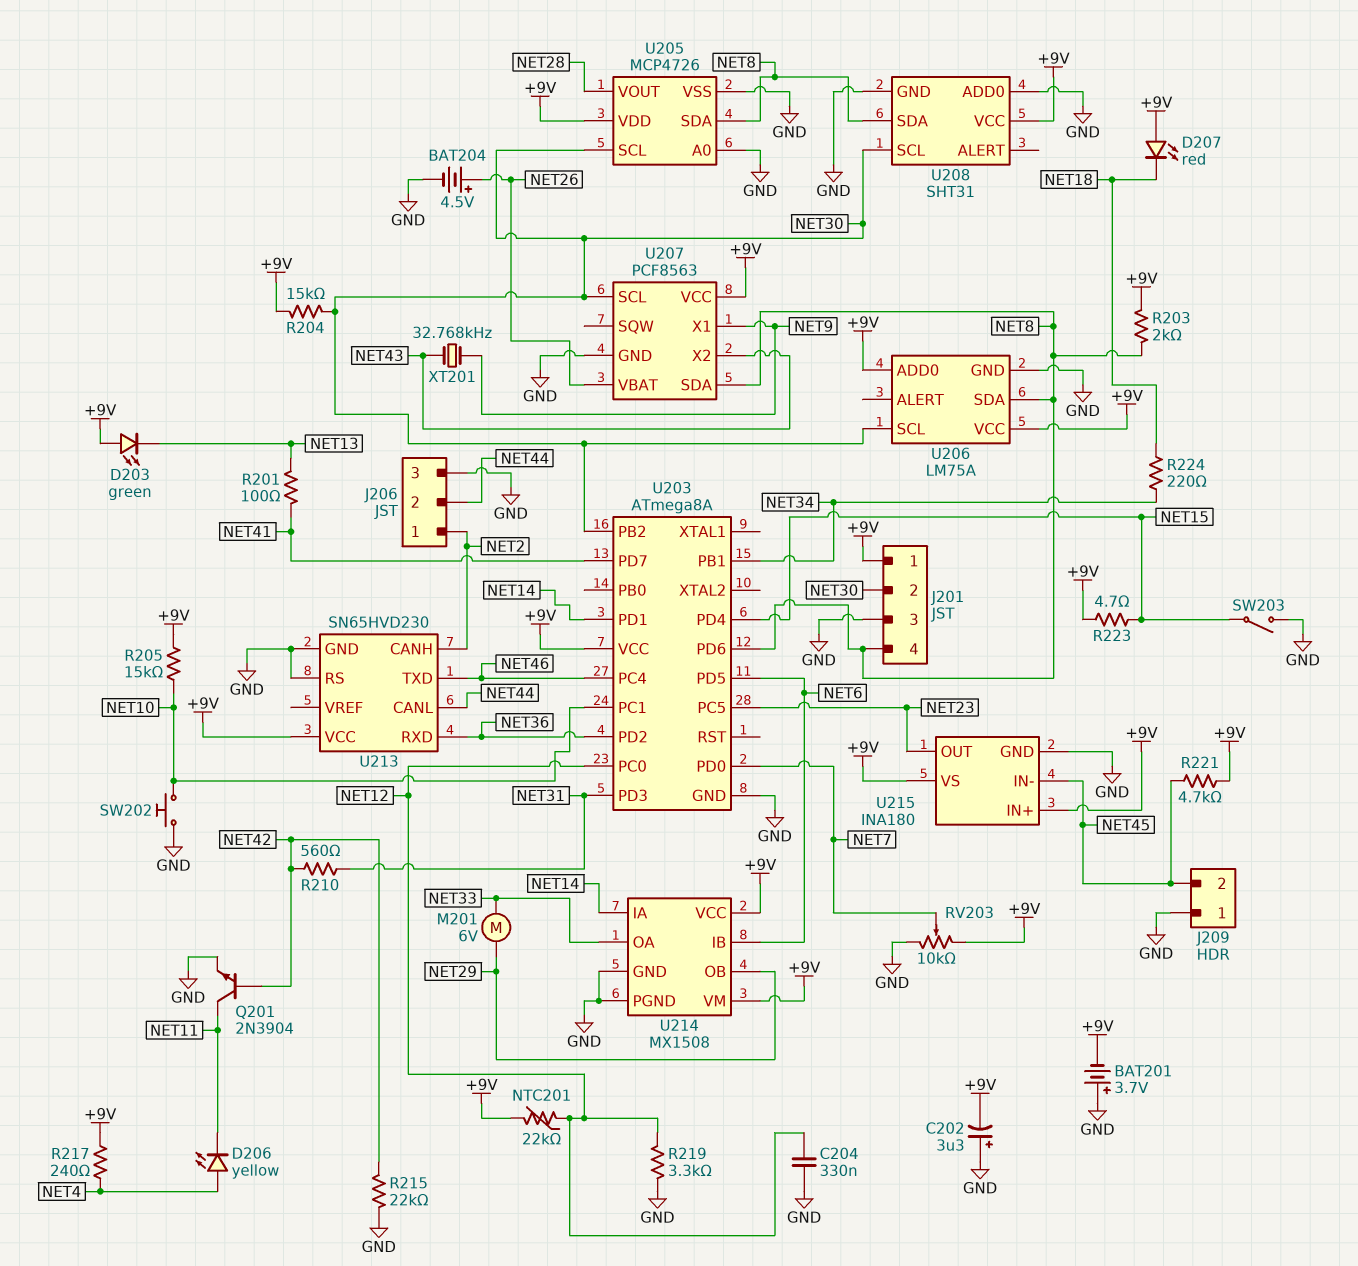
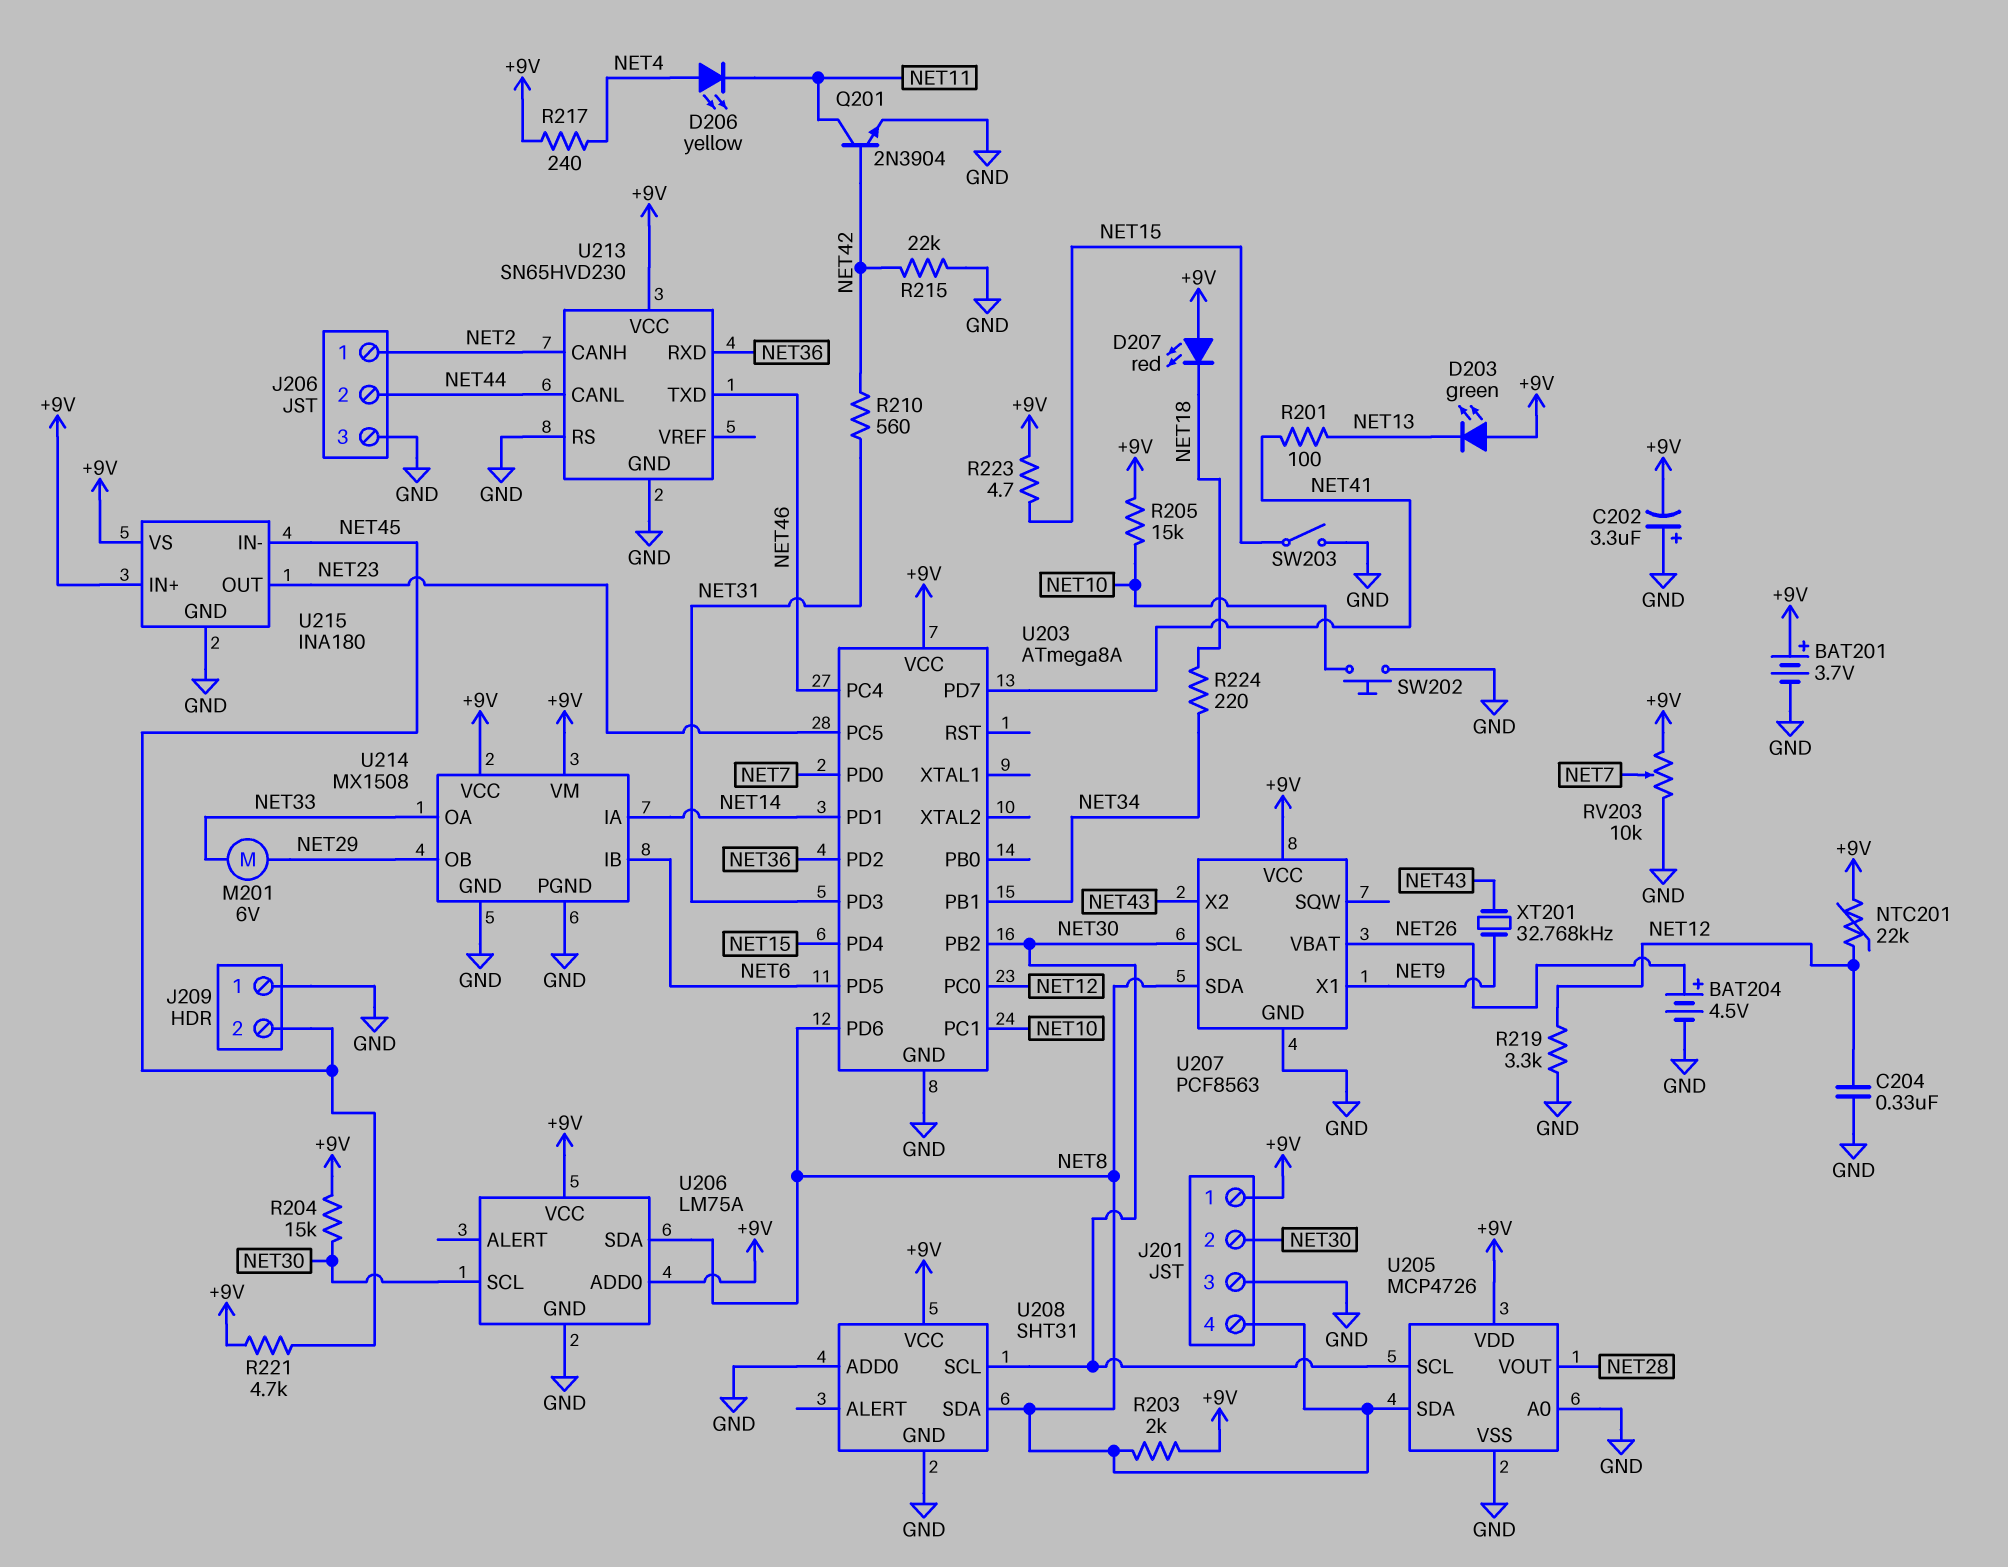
BAT201: 3.7V (plus GND, minus +9V) -> 3.7V (plus +9V, minus GND)

